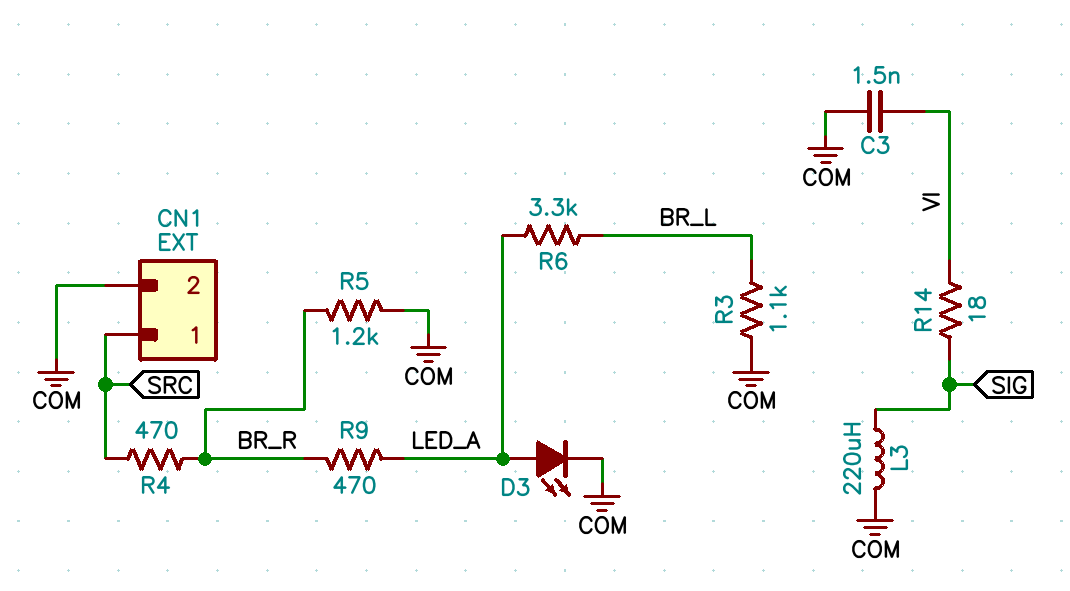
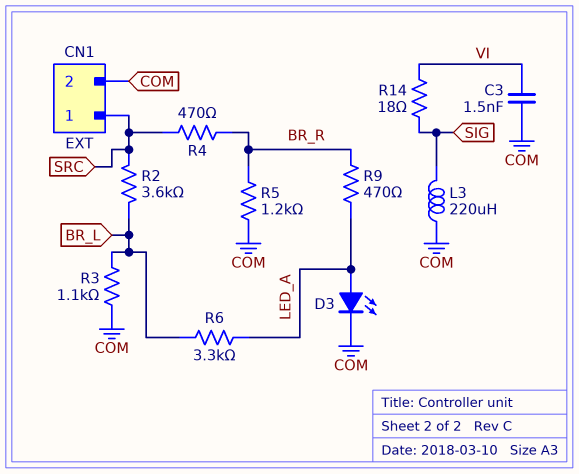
R2: none -> 3.6k (BR_L, SRC)

